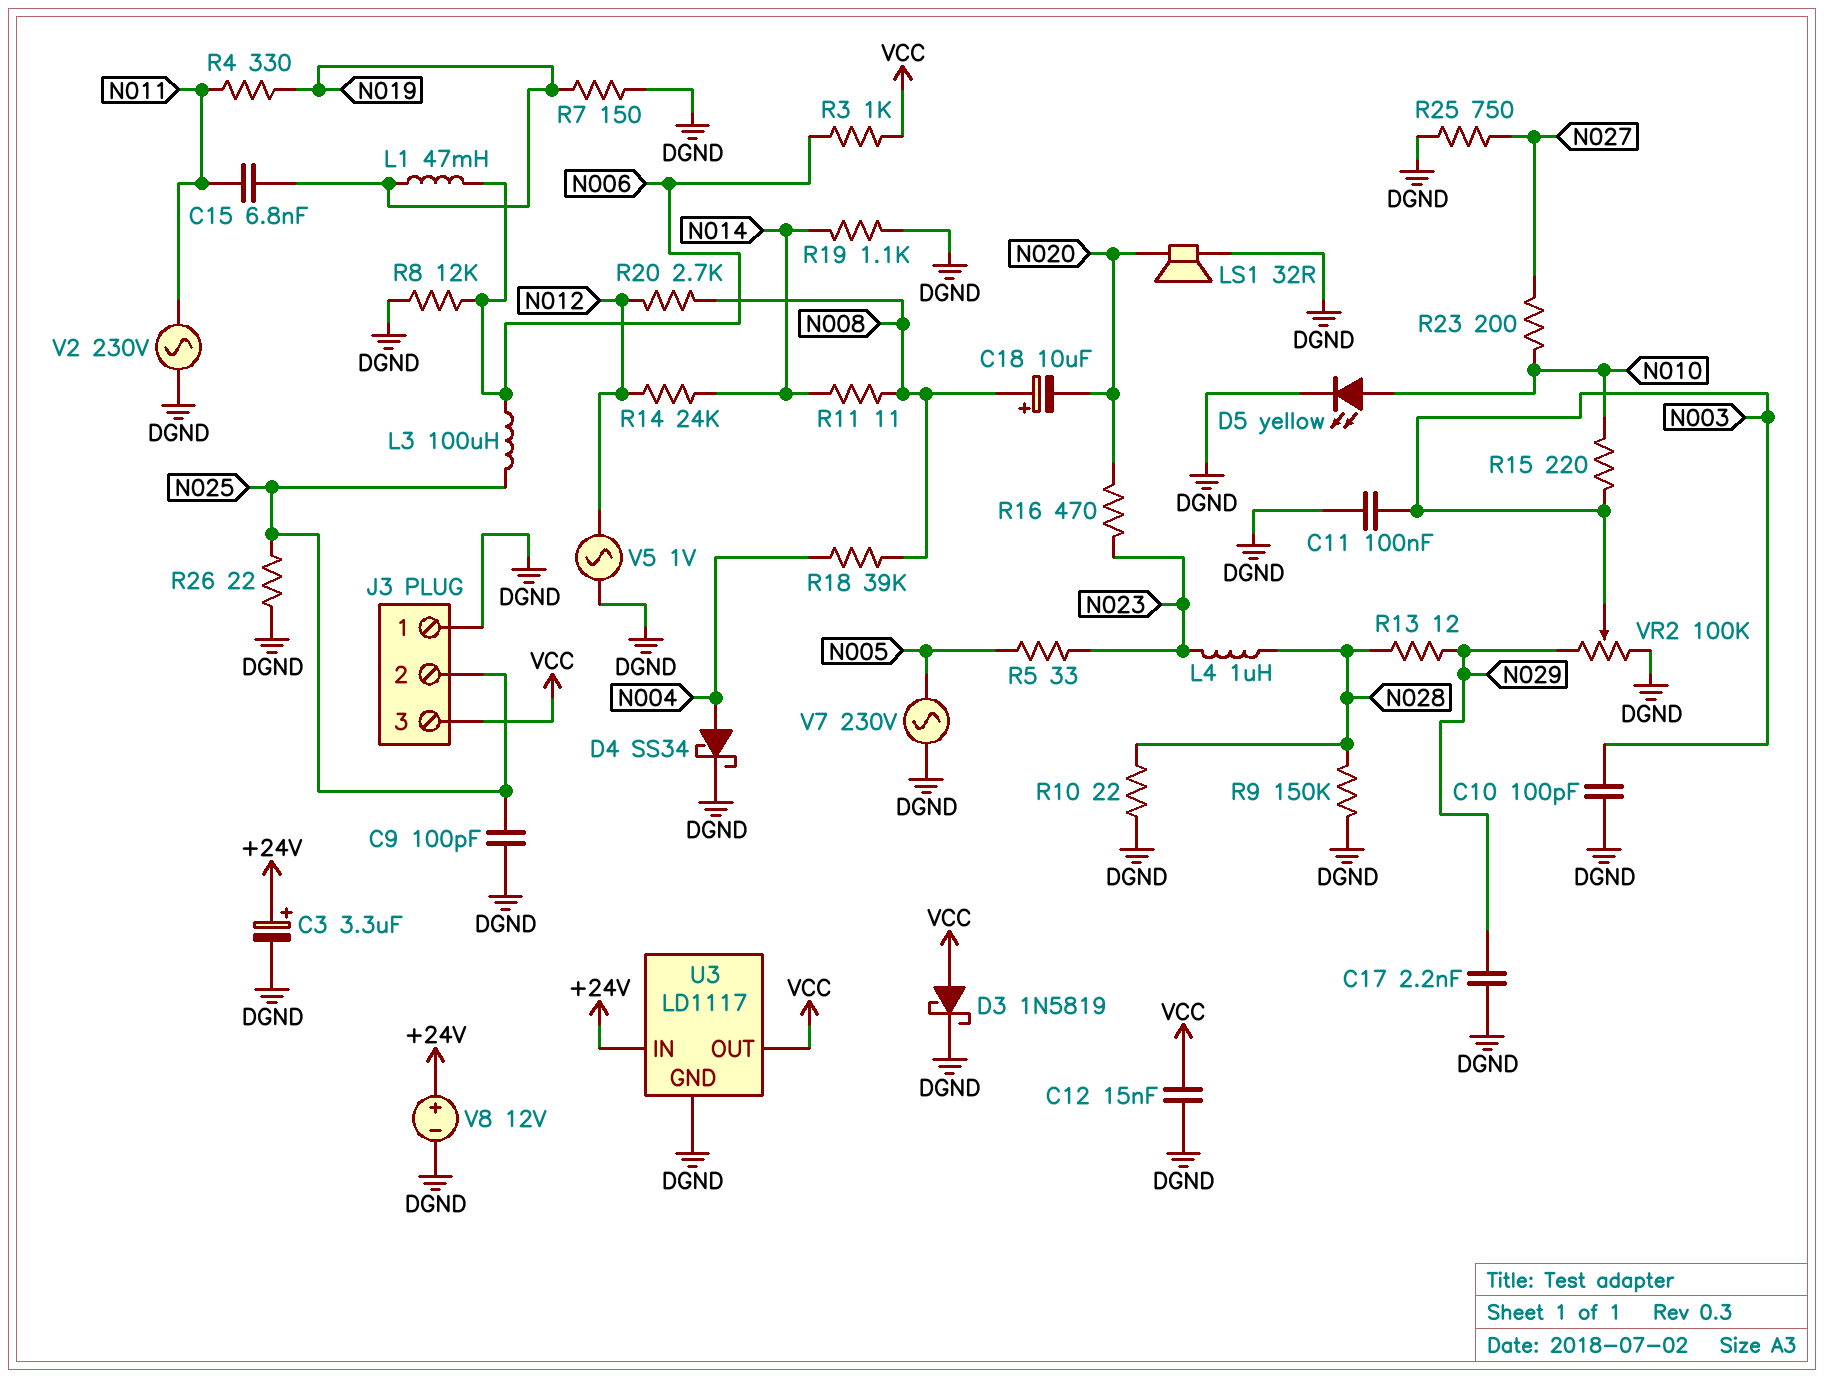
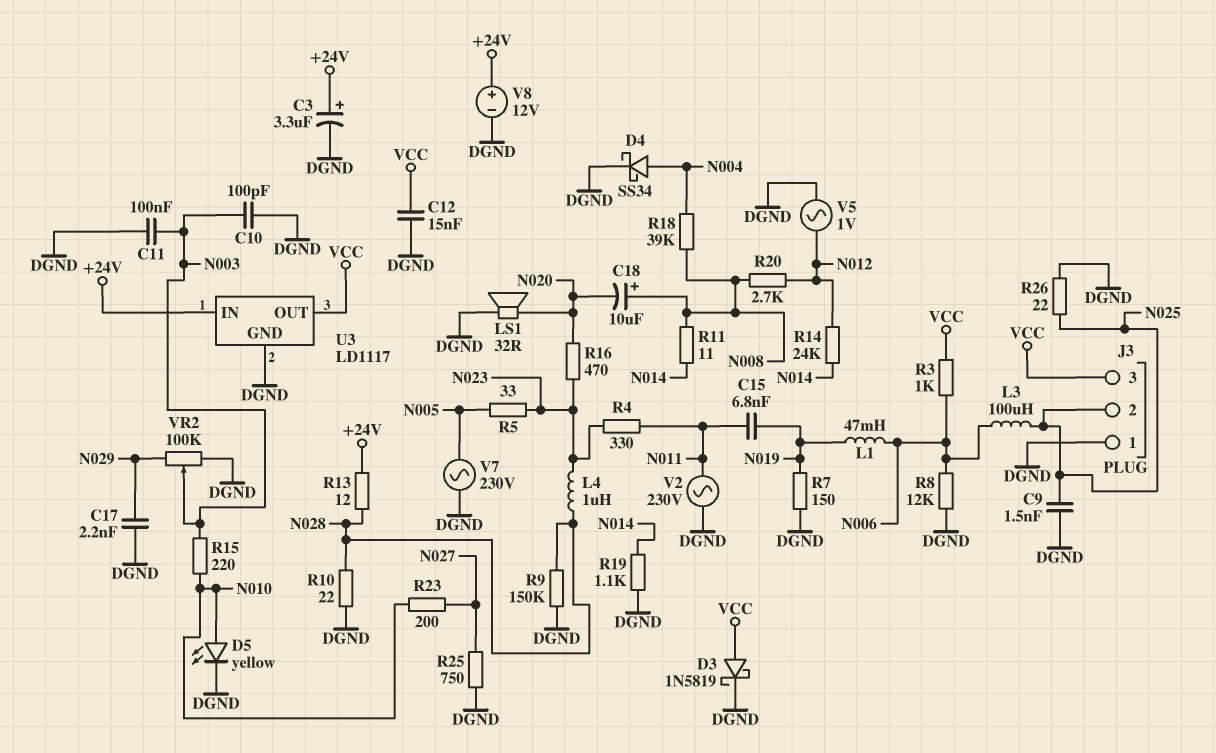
C9: 100pF (DGND, N025) -> 1.5nF (DGND, N025)
R4: 330 (N011, N019) -> 330 (N011, N023)
R13: 12 (N028, N029) -> 12 (+24V, N028)

